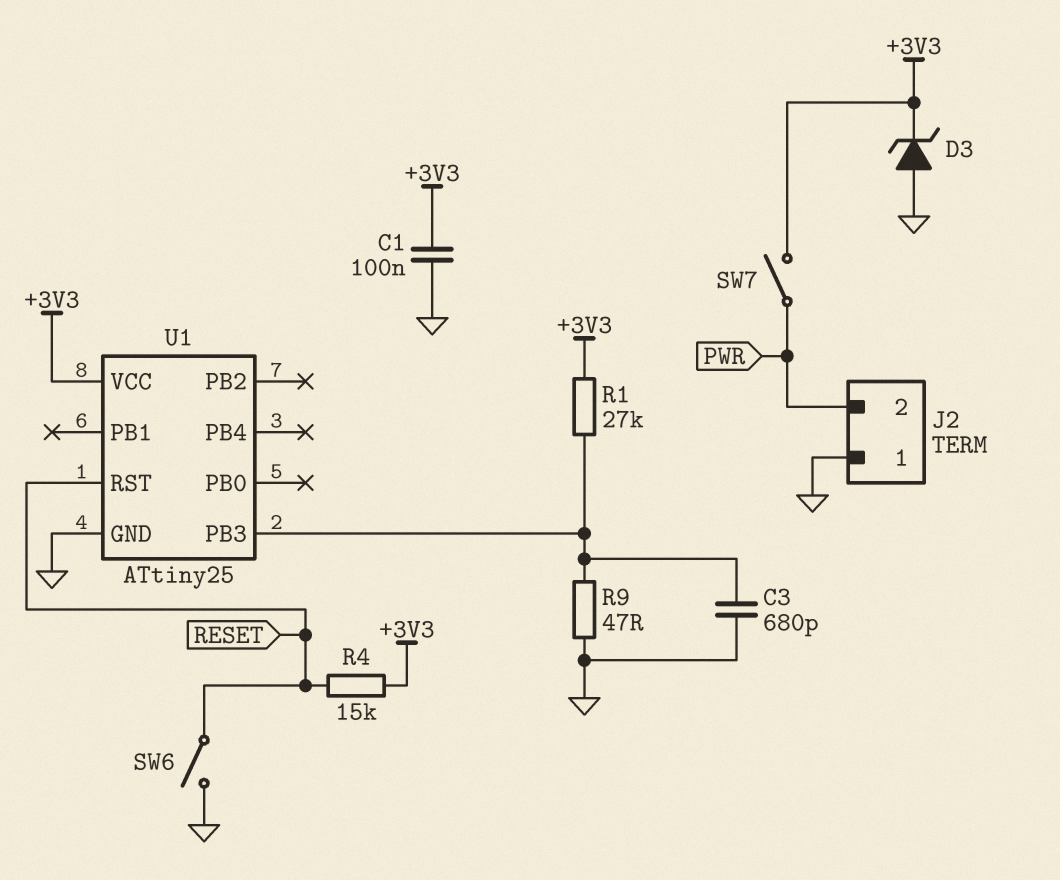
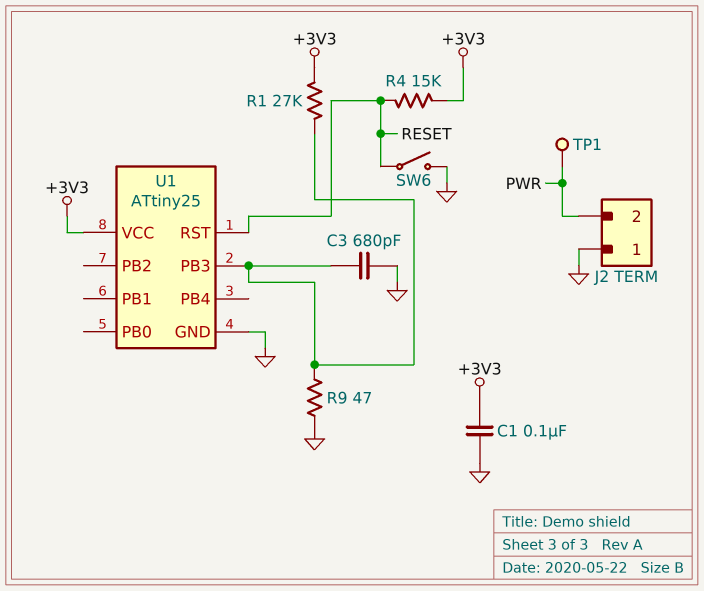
D3: zener (A GND, K +3V3) -> none
SW7: switch (+3V3, PWR) -> none
TP1: none -> test point (PWR)

